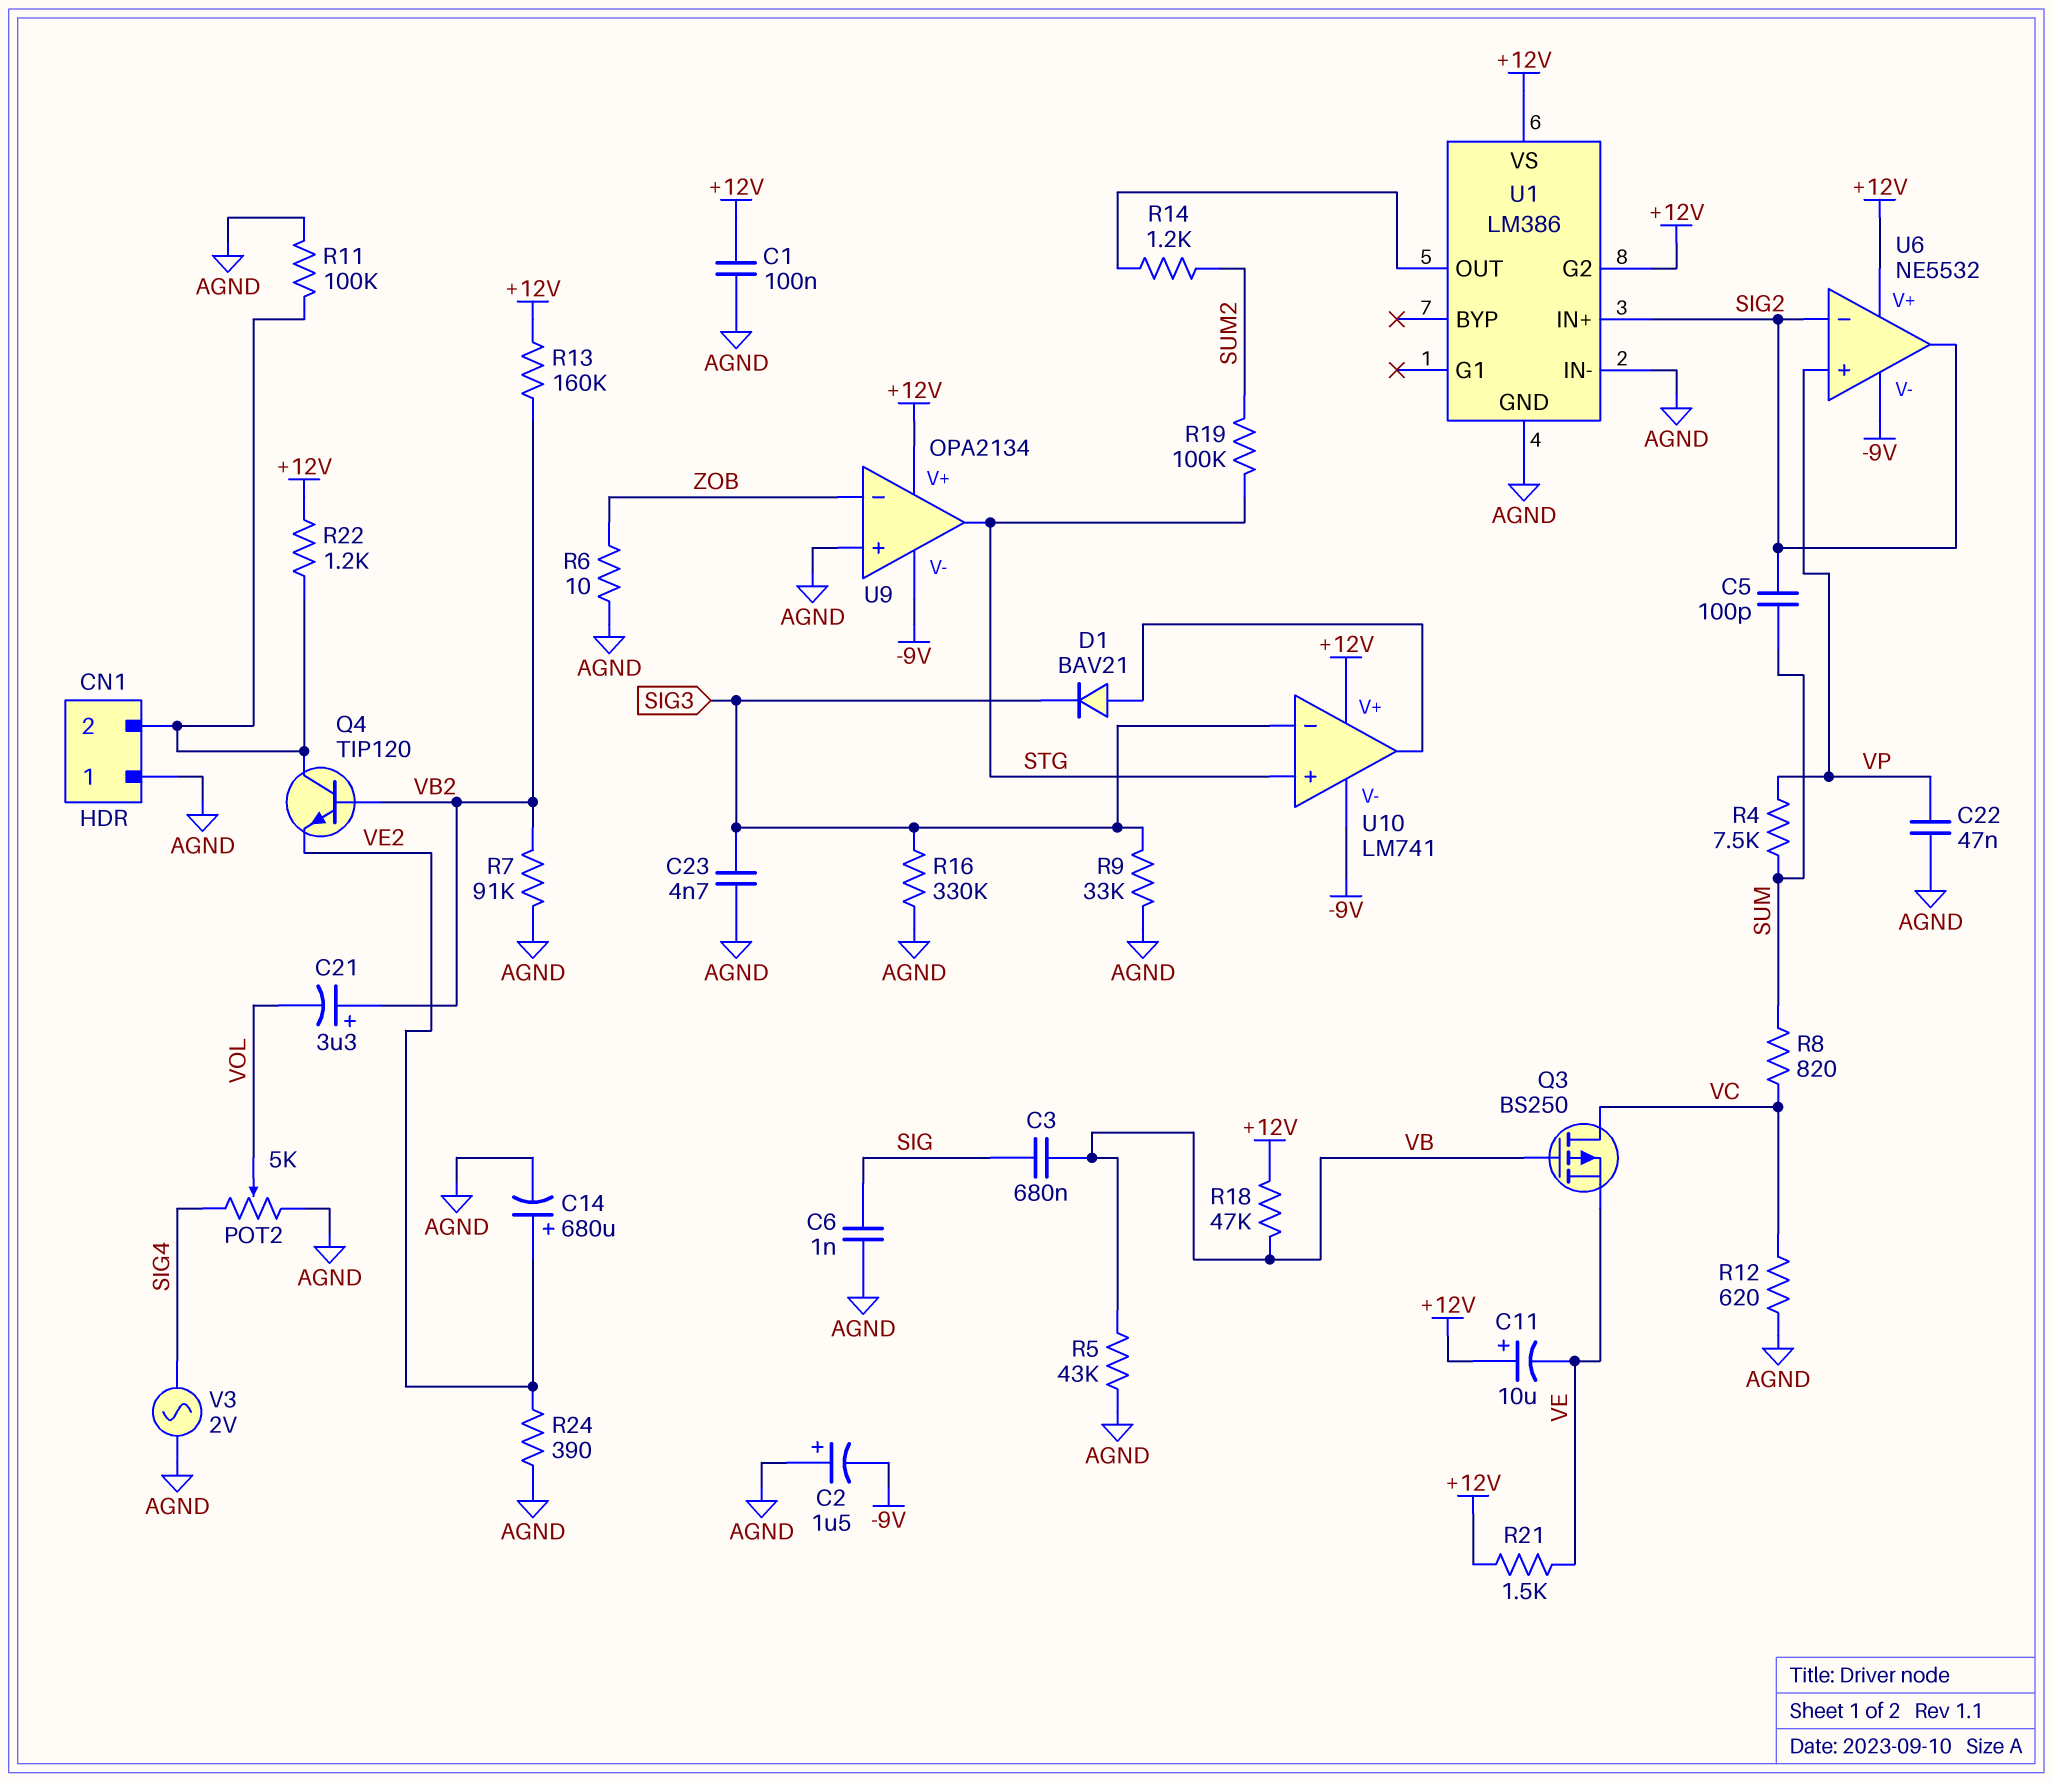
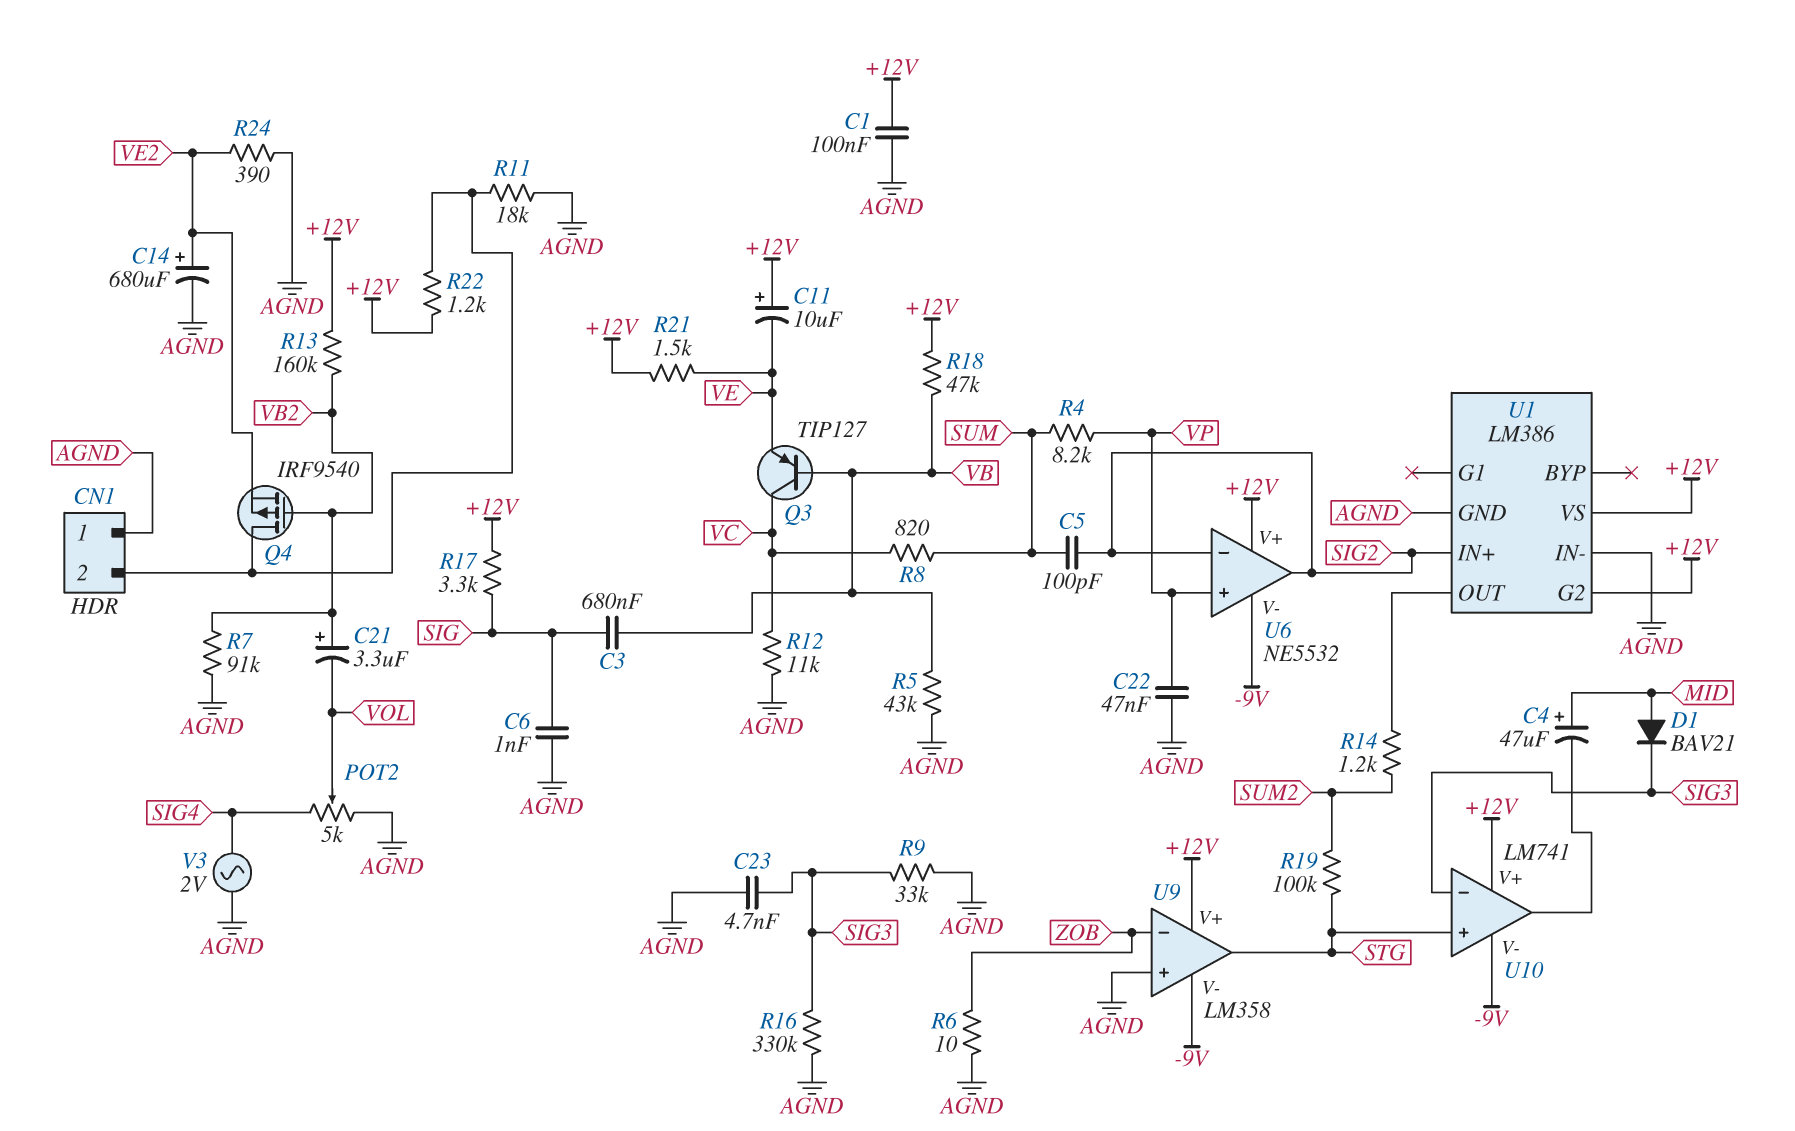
C2: 1.5uF (plus AGND, minus -9V) -> none
C4: none -> 47uF (plus MID, minus U10/out)
D1: diode BAV21 (A U10/out, K SIG3) -> diode BAV21 (A MID, K SIG3)
Q3: PMOS BS250 (G VB, D VC, S VE) -> PNP TIP127 (B VB, C VC, E VE)
Q4: NPN TIP120 (B VB2, C CN1/2, E VE2) -> PMOS IRF9540 (G VB2, D CN1/2, S VE2)
R4: 7.5k (SUM, VP) -> 8.2k (SUM, VP)
R11: 100k (AGND, CN1/2) -> 18k (AGND, CN1/2)
R12: 620 (AGND, VC) -> 11k (AGND, VC)
R17: none -> 3.3k (+12V, SIG)
U9: OPA2134 -> LM358

